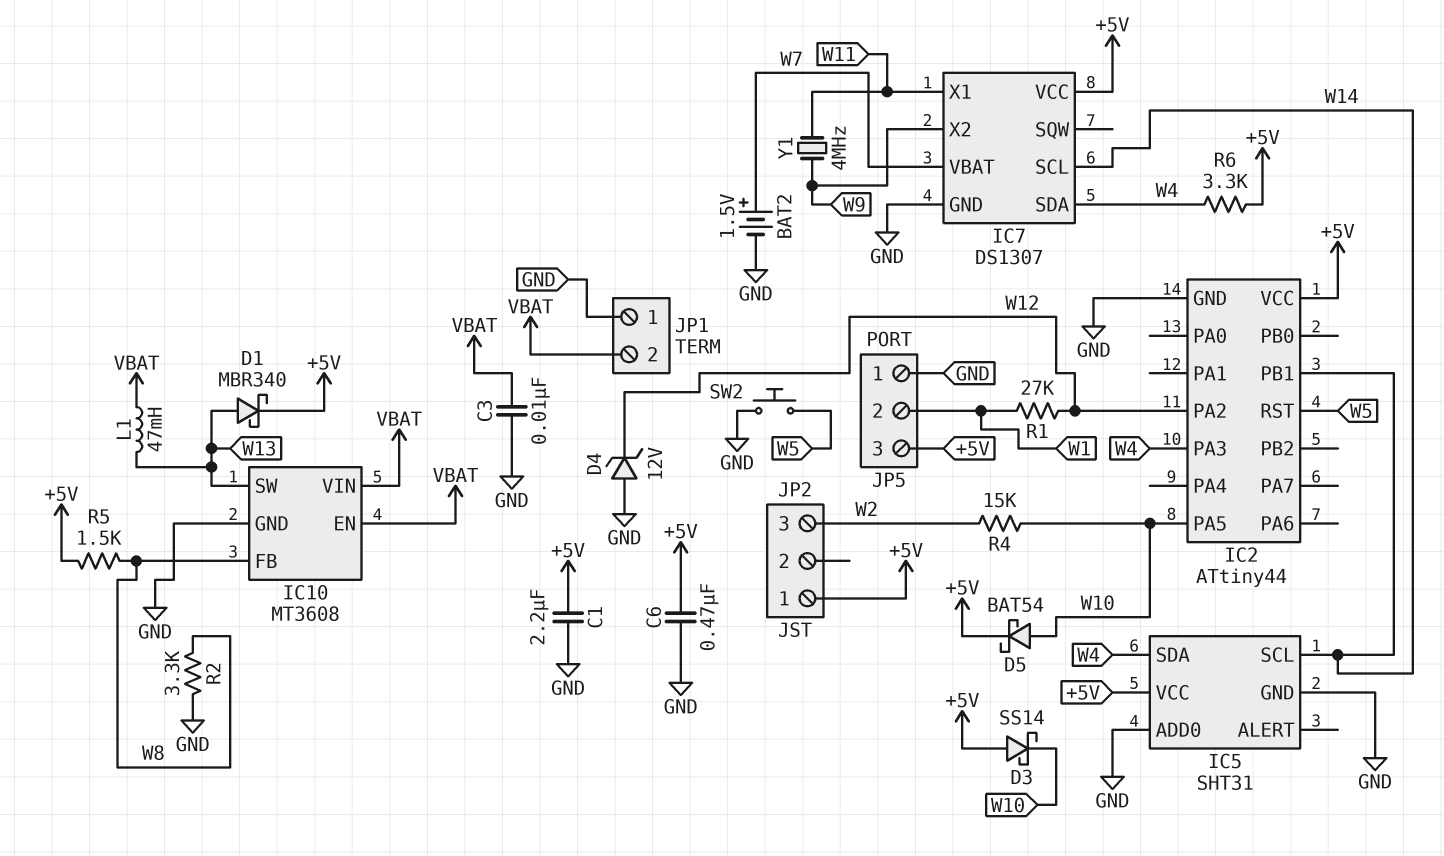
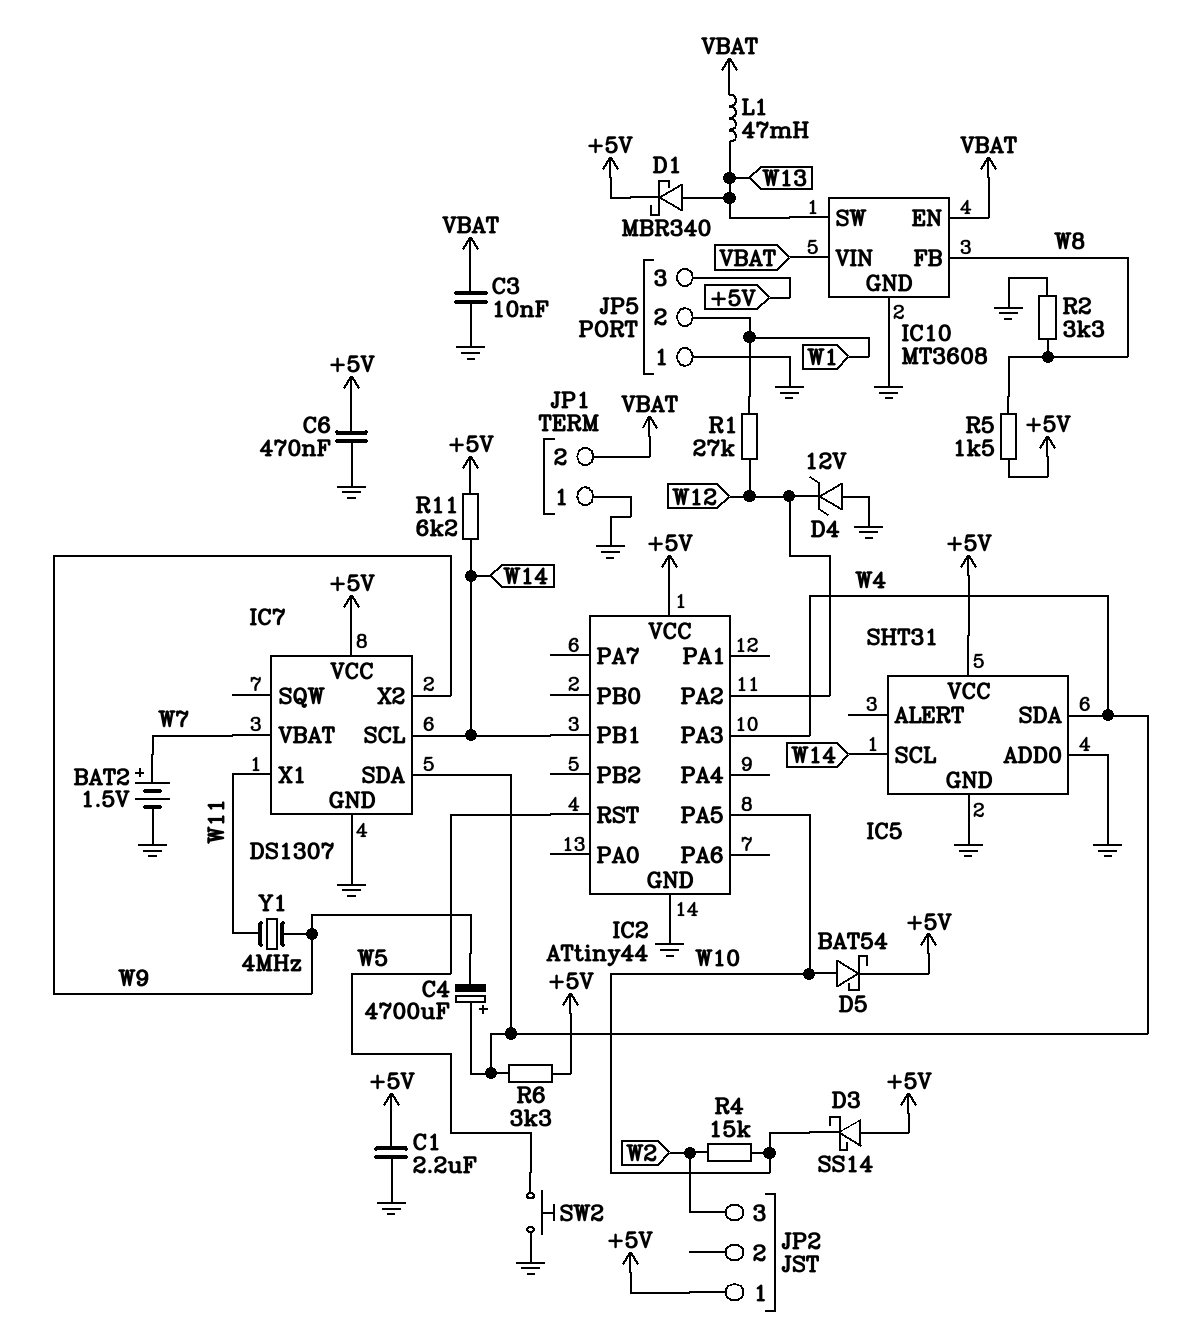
C4: none -> 4700uF (plus W4, minus W9)
R11: none -> 6.2k (+5V, W14)

